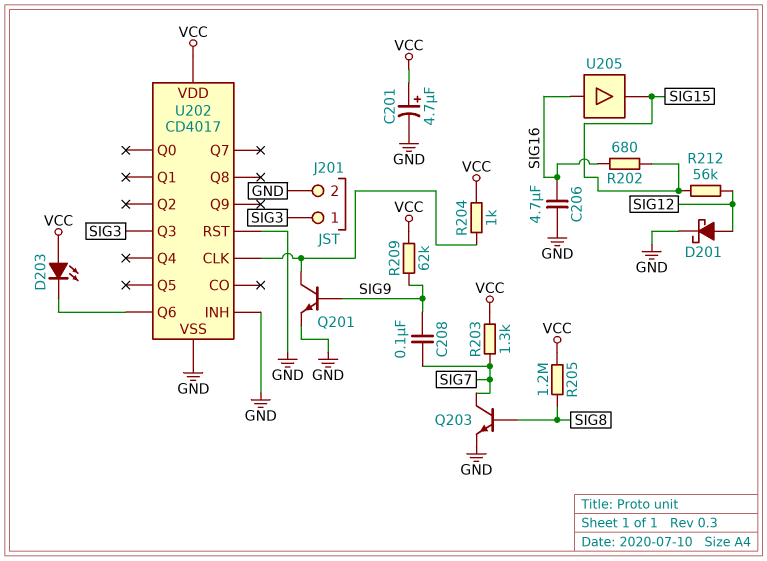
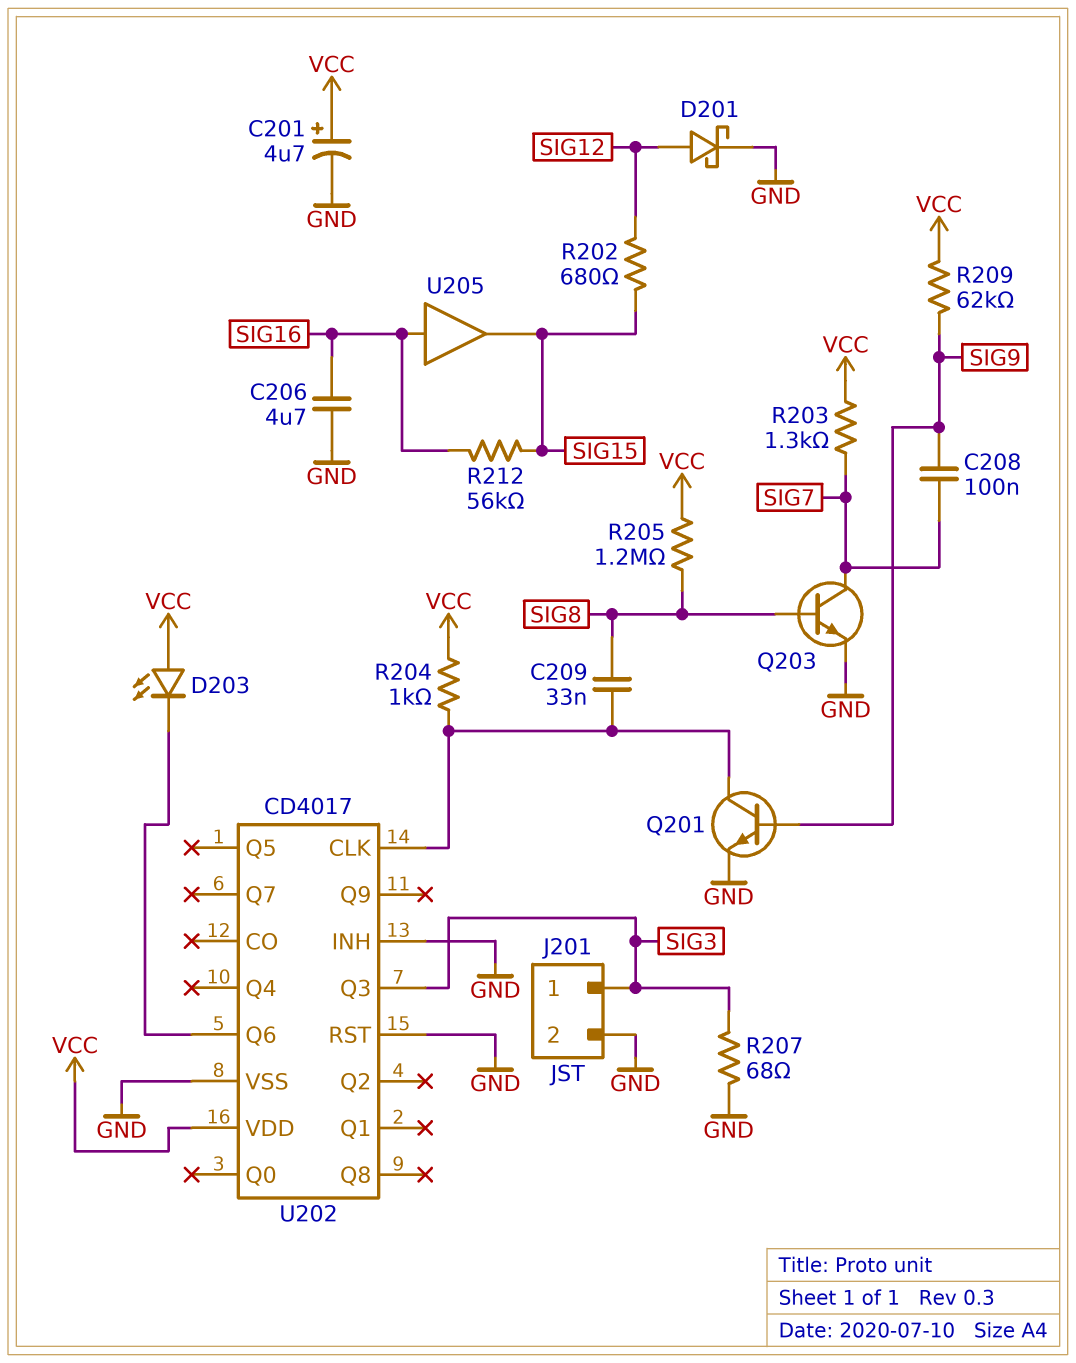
C209: none -> 33nF (SIG8, U202/CLK)
R202: 680 (SIG15, SIG16) -> 680 (SIG12, SIG15)
R207: none -> 68 (GND, SIG3)
R212: 56k (SIG12, SIG15) -> 56k (SIG15, SIG16)

